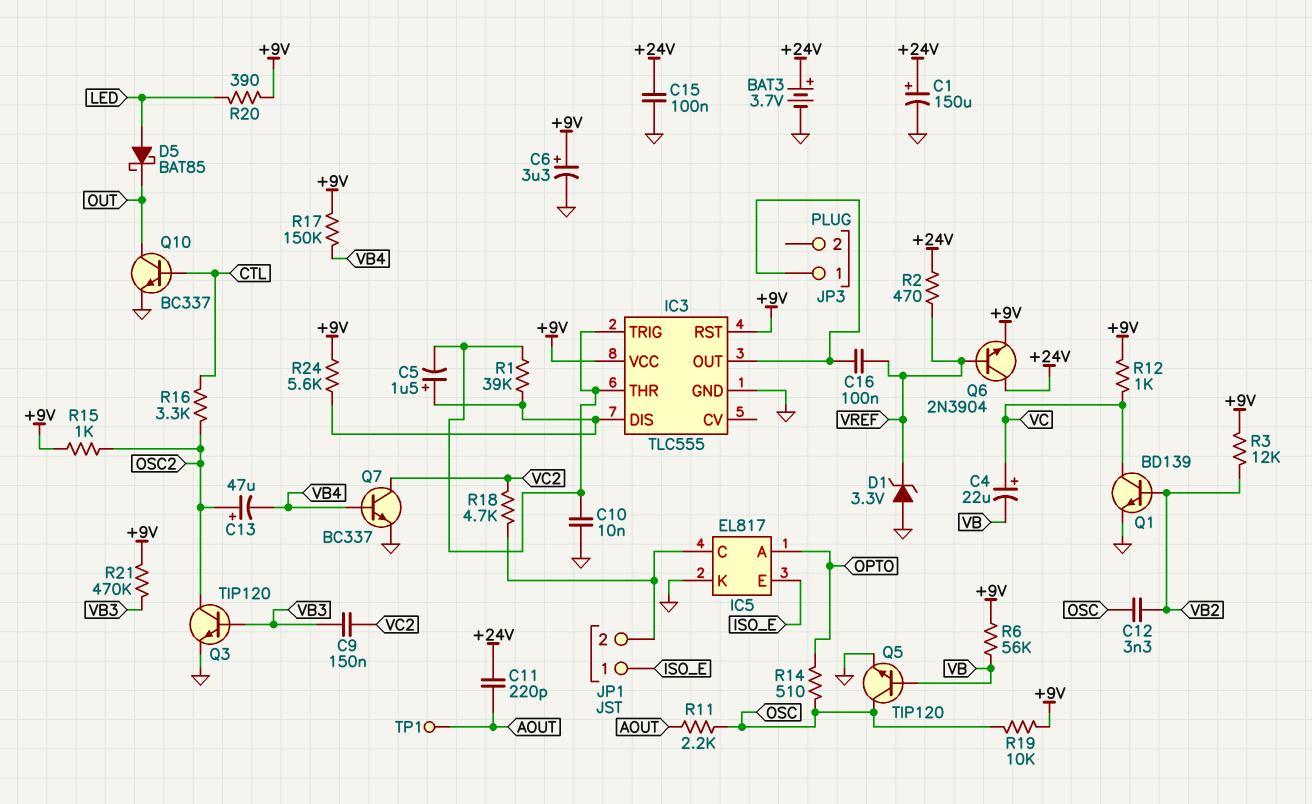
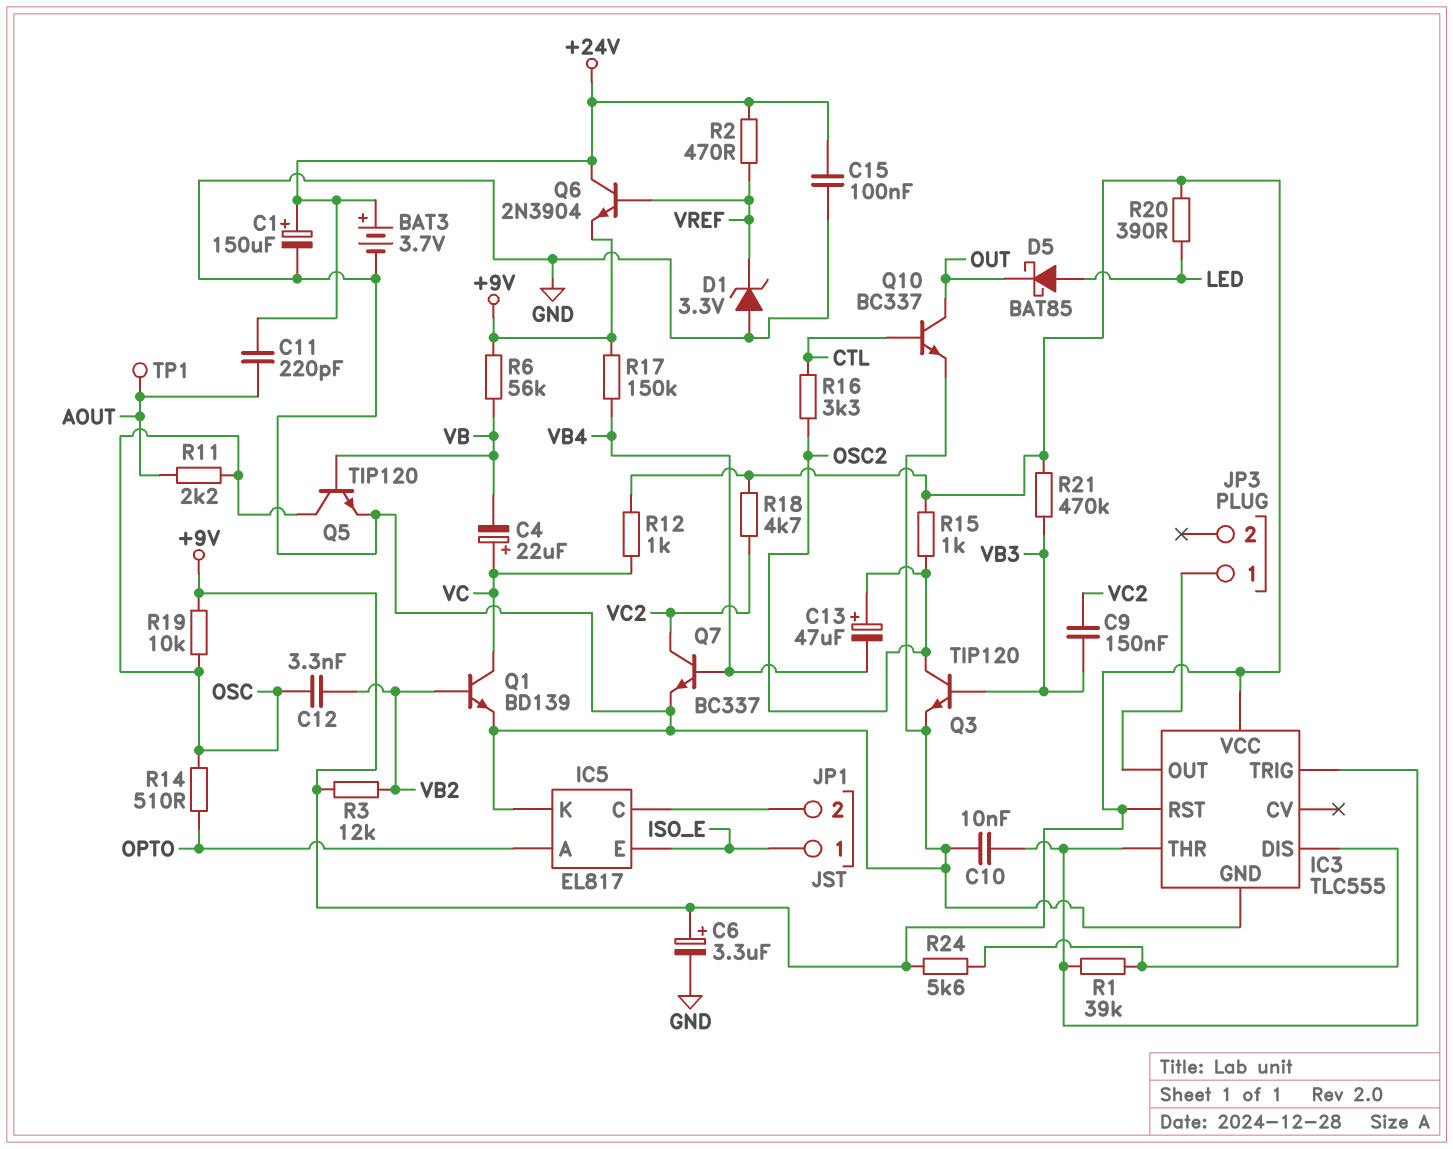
C5: 1.5uF (plus IC3/DIS, minus IC3/THR) -> none
C16: 100nF (IC3/OUT, VREF) -> none
R18: 4.7k (IC5/C, VC2) -> 4.7k (+9V, VC2)

